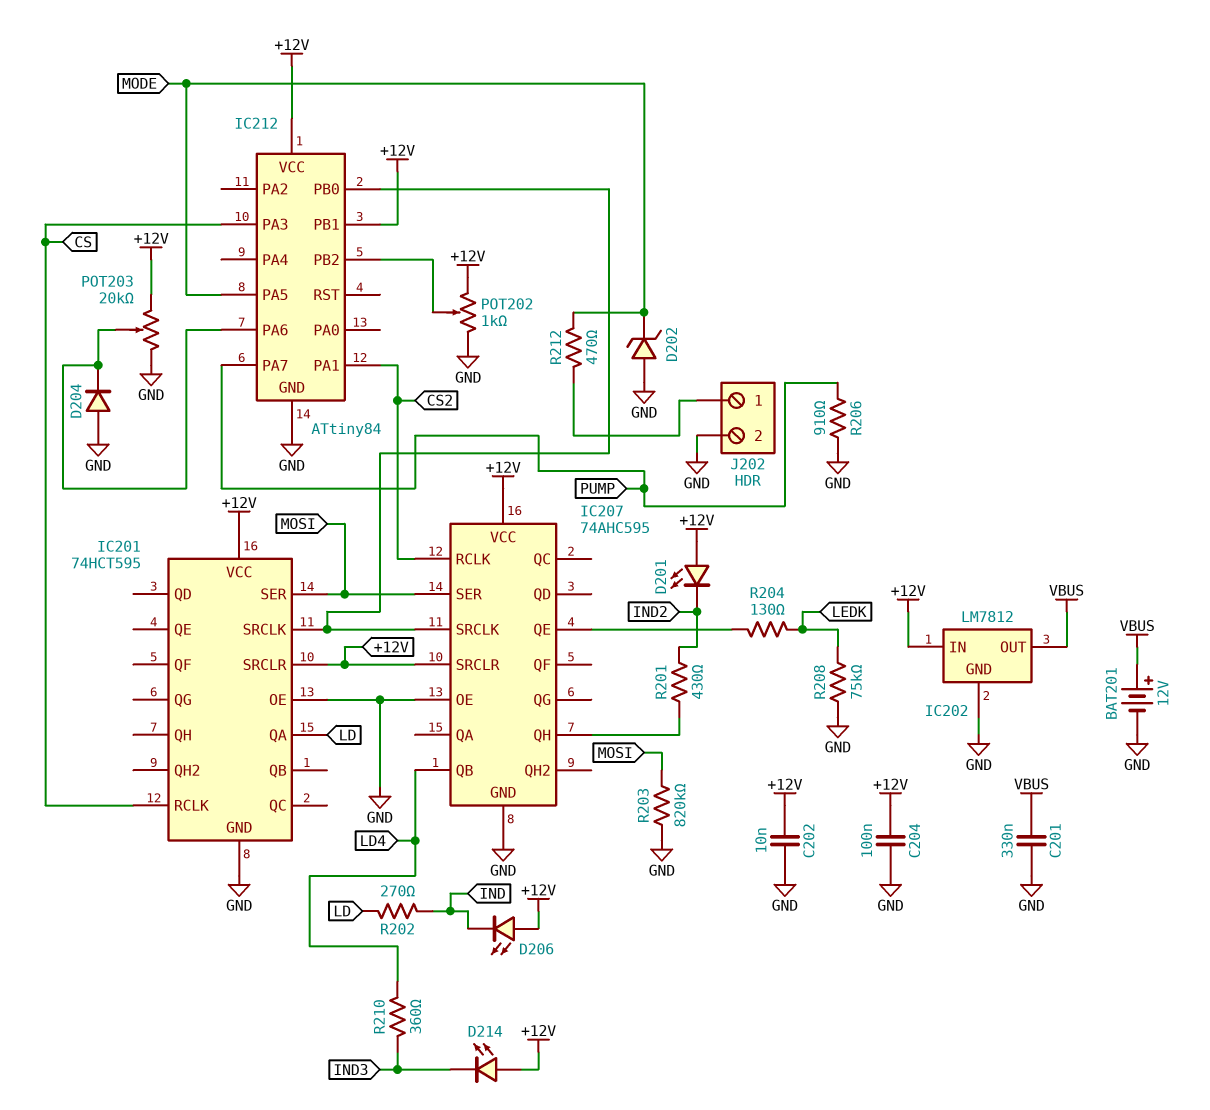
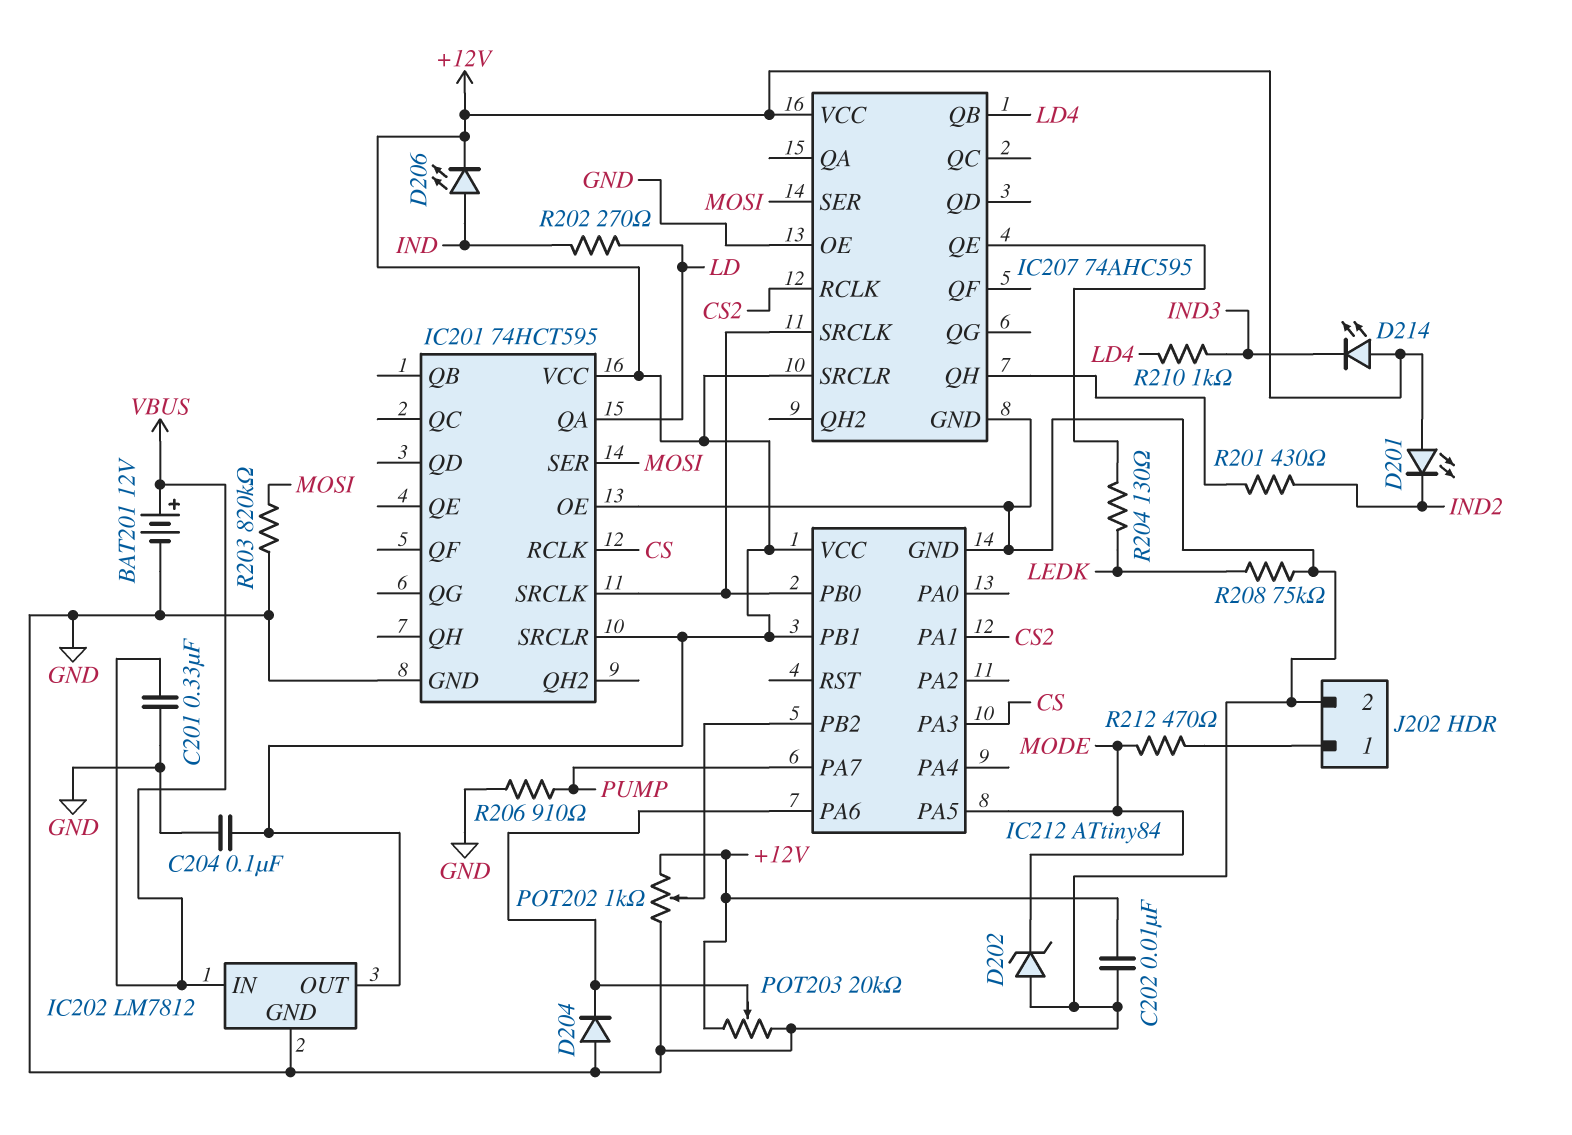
D206: LED (A +12V, K IND) -> LED (A IND, K +12V)
IC202 pin IN: +12V -> VBUS
IC202 pin OUT: VBUS -> +12V
R210: 360 (IND3, LD4) -> 1k (IND3, LD4)

